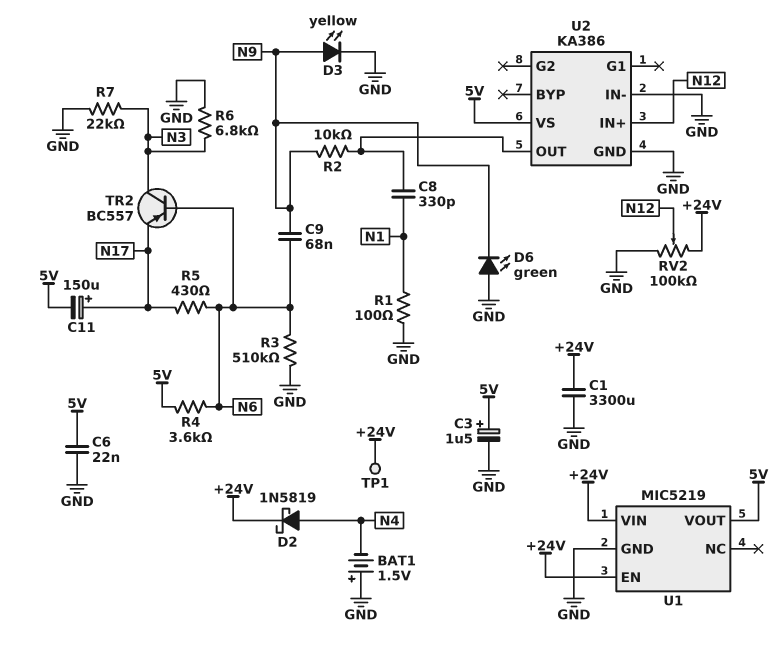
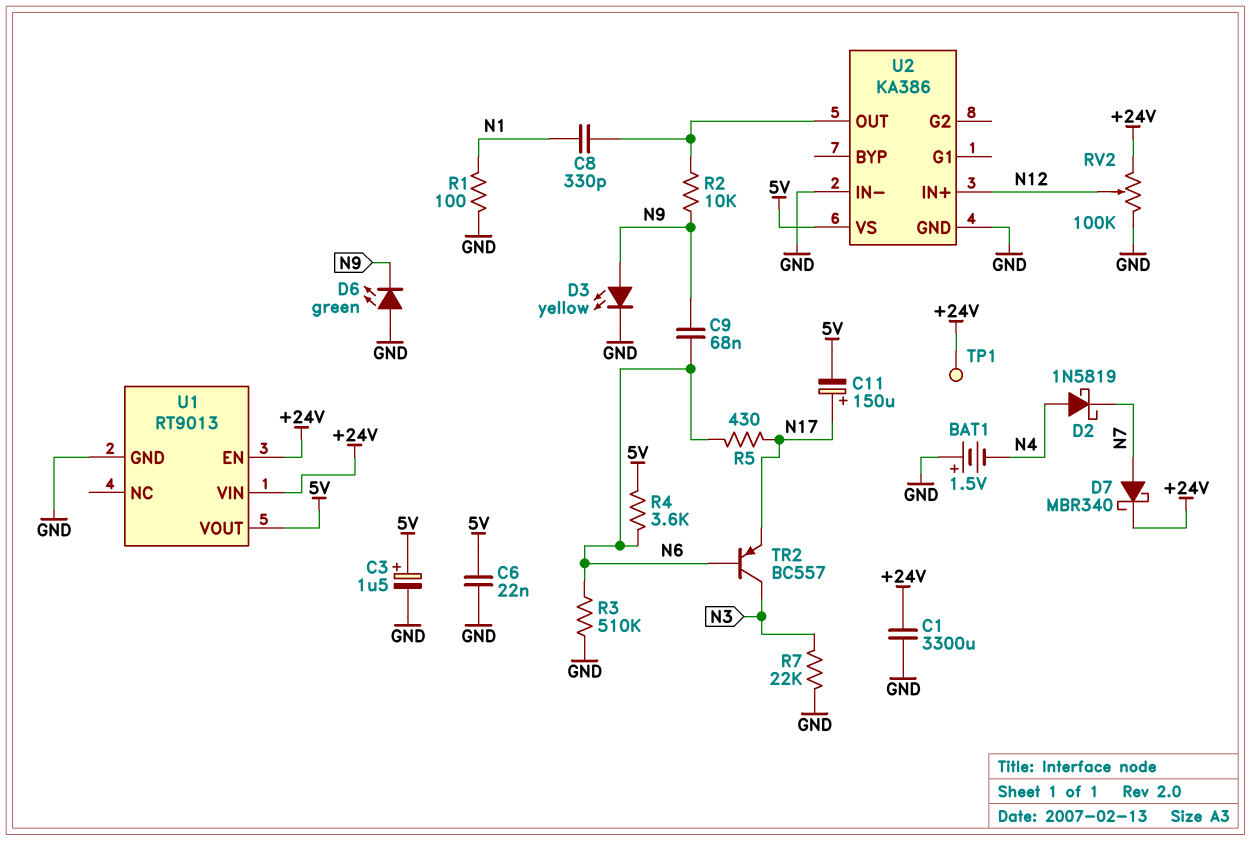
D2: schottky 1N5819 (A N4, K +24V) -> schottky 1N5819 (A N4, K N7)
D7: none -> schottky MBR340 (A N7, K +24V)
R6: 6.8k (GND, N3) -> none
U1: MIC5219 -> RT9013

